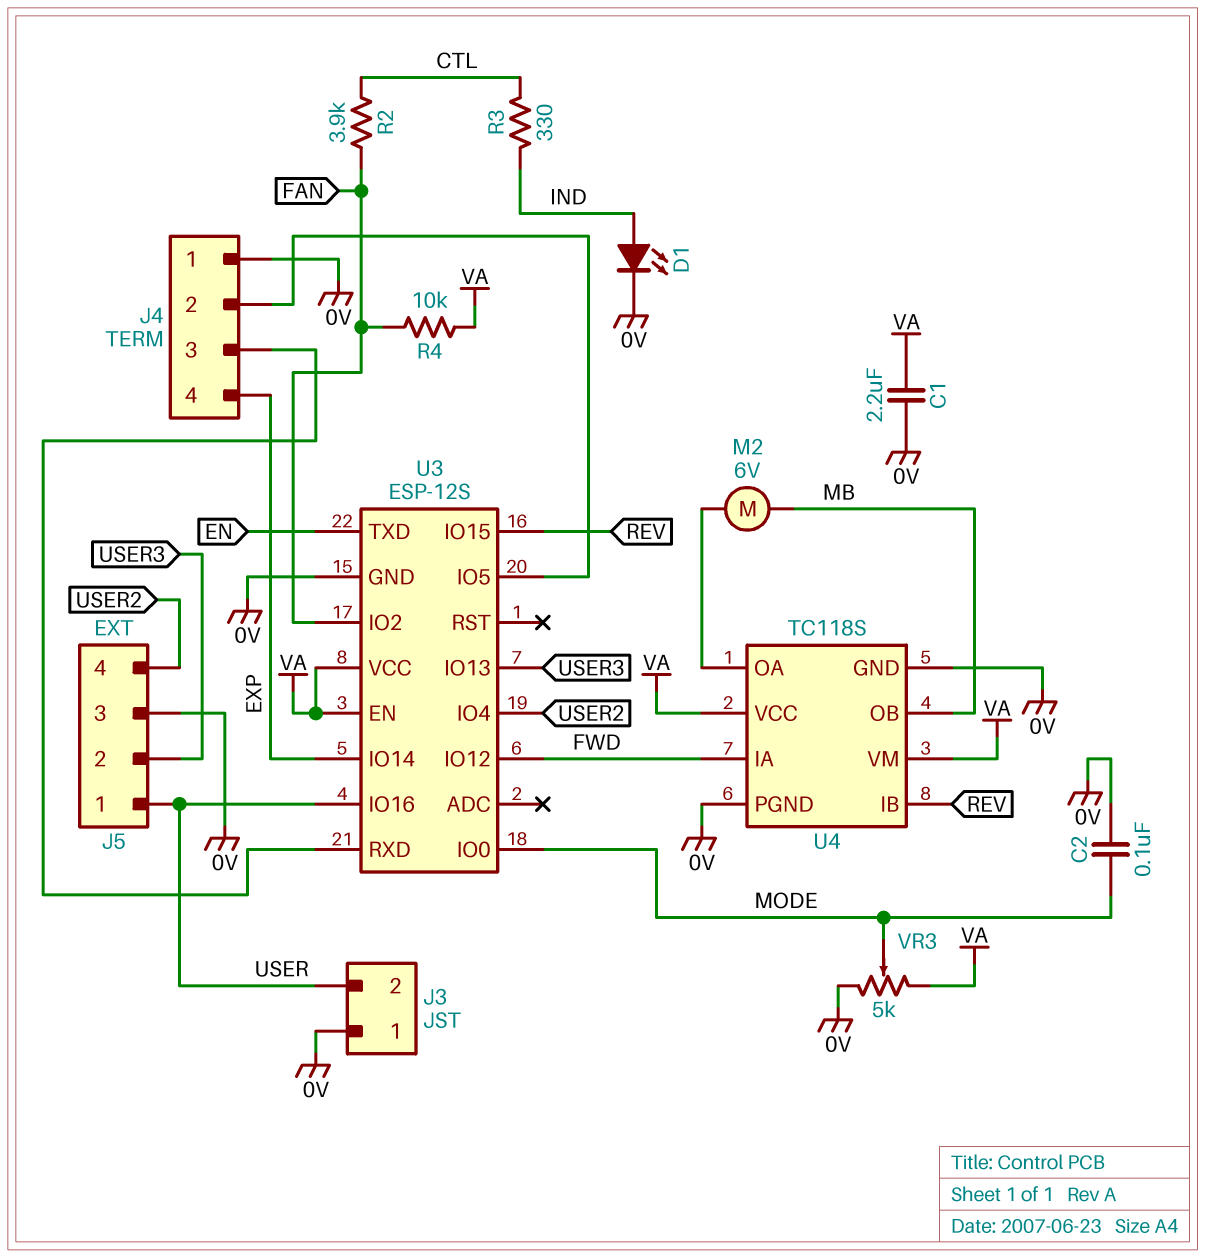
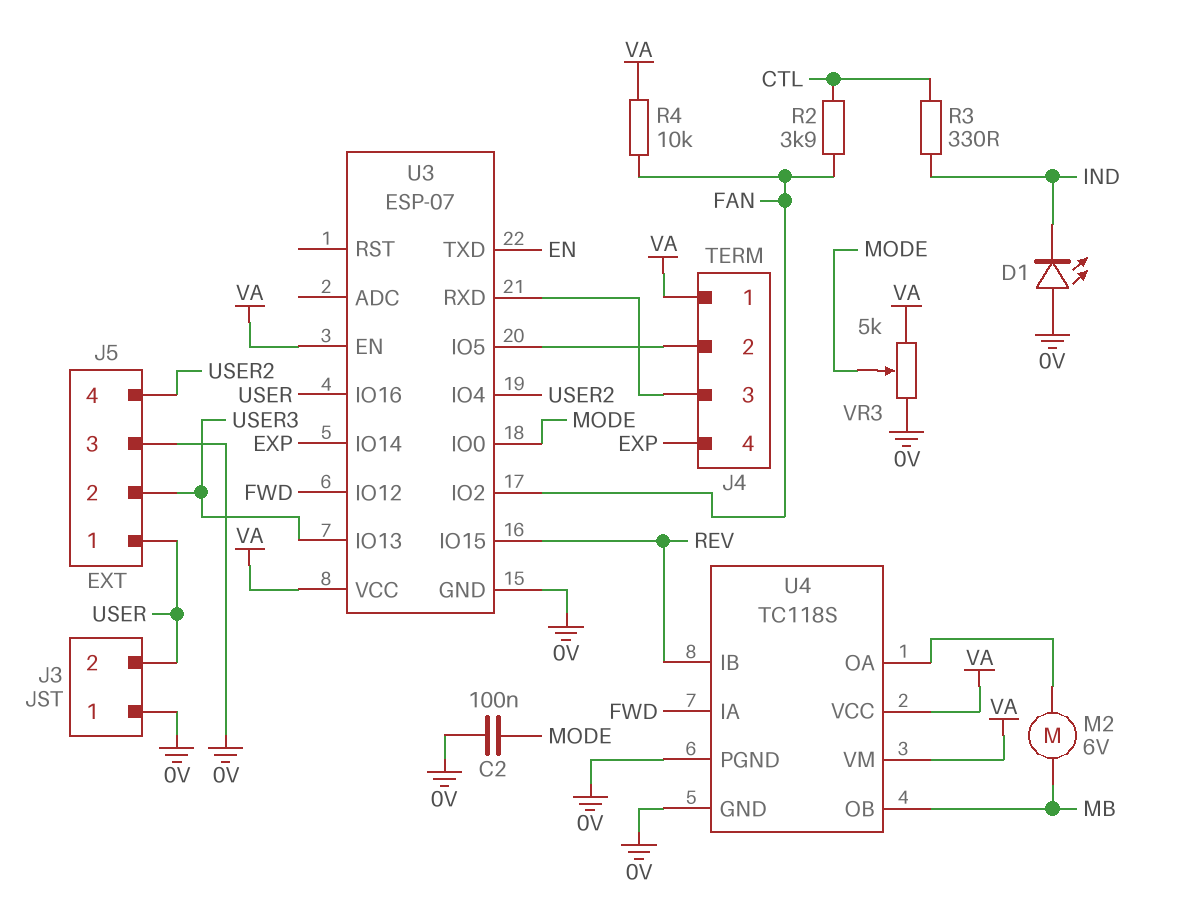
C1: 2.2uF (0V, VA) -> none
D1: LED (A IND, K 0V) -> LED (A 0V, K IND)
J4 pin 1: 0V -> VA
U3: ESP-12S -> ESP-07

